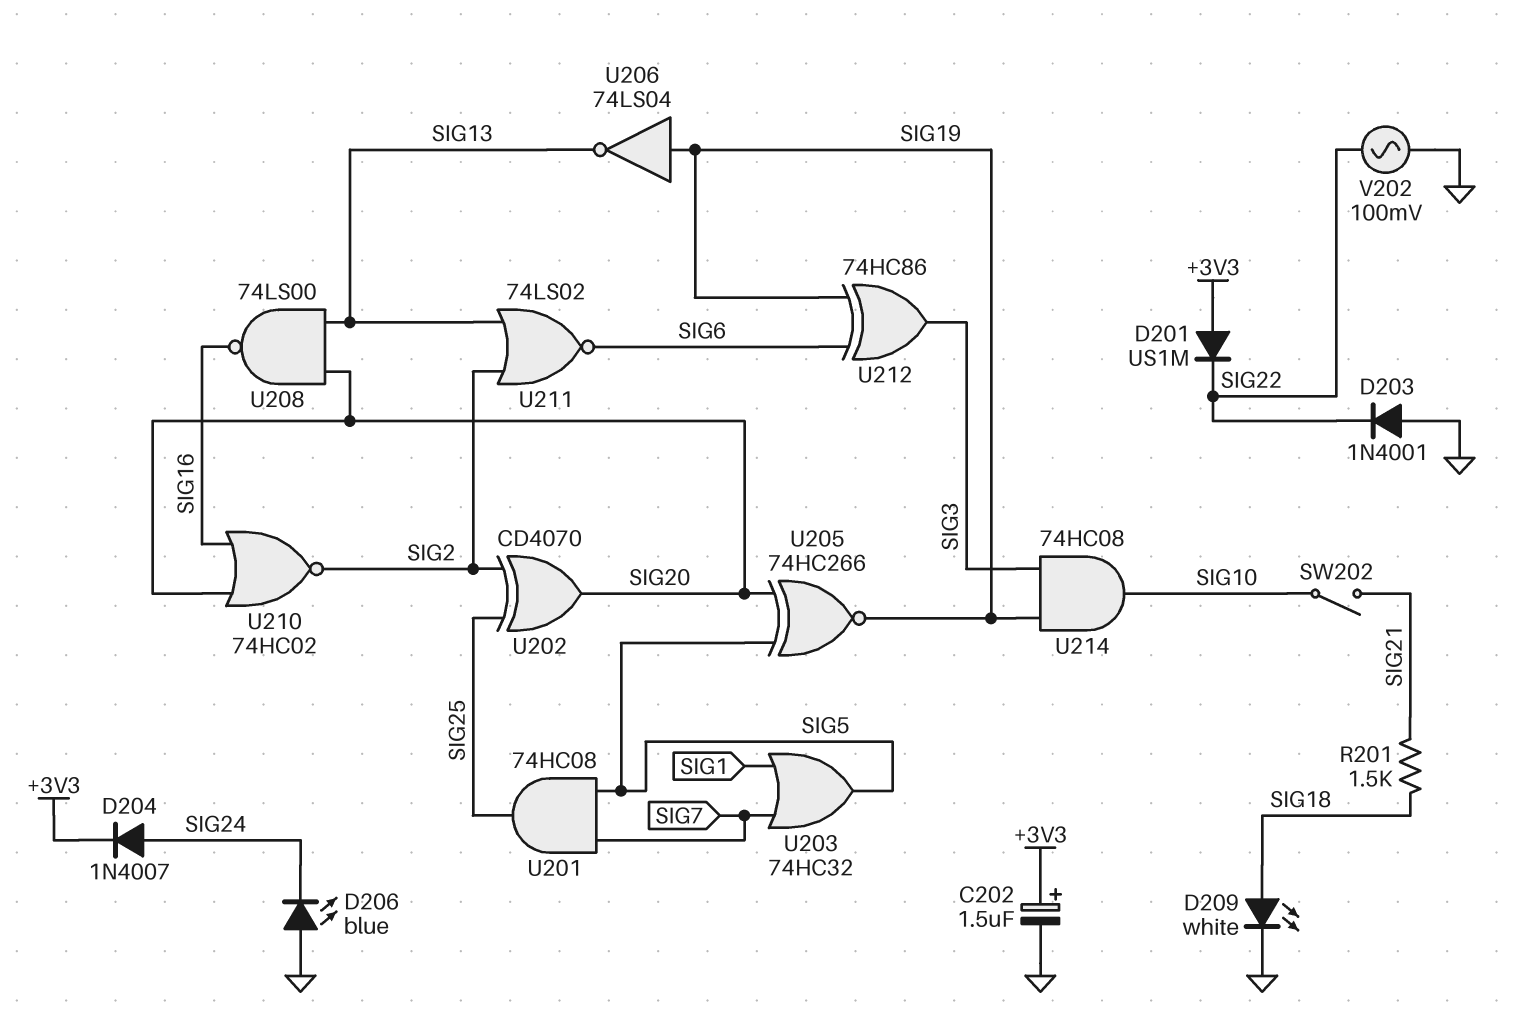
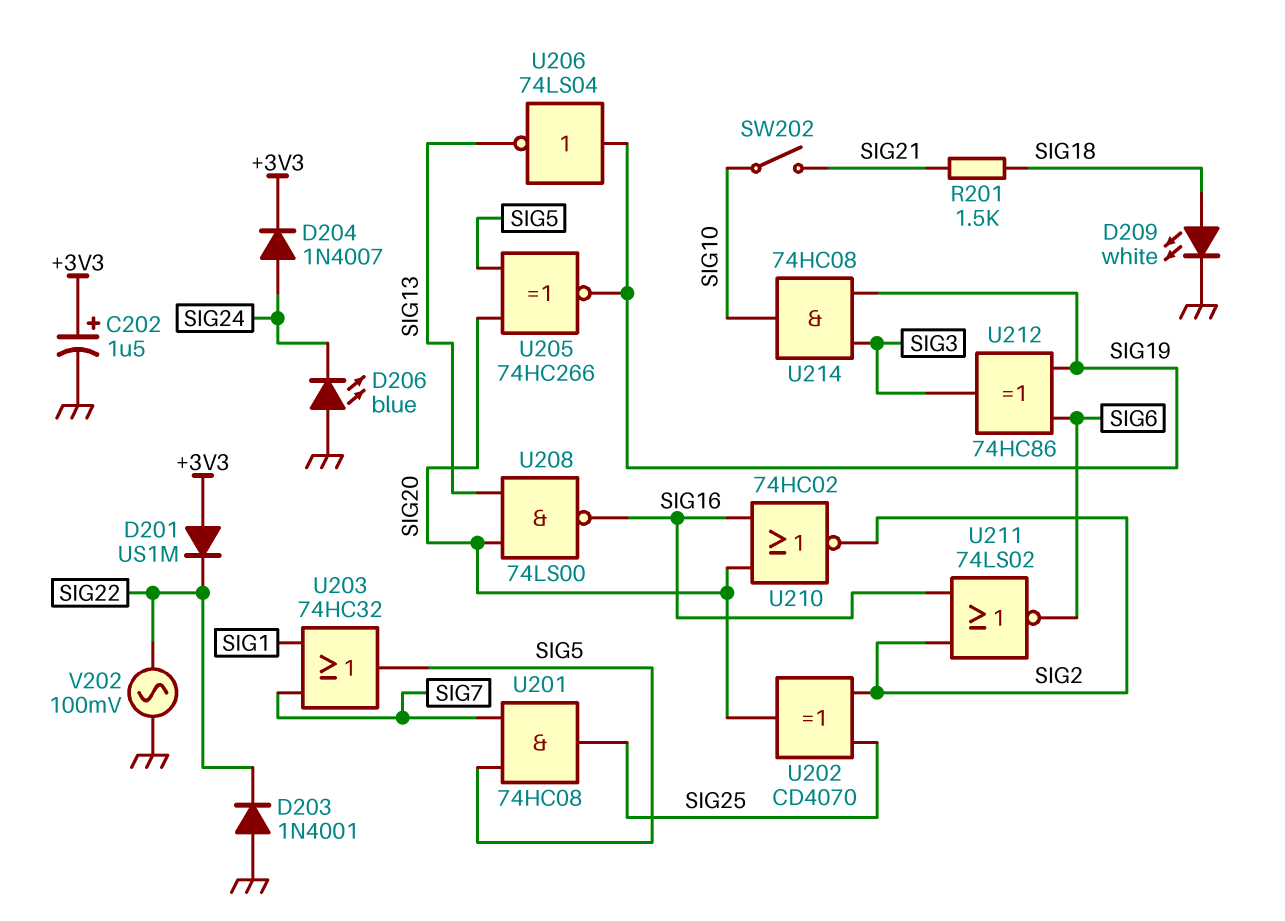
U211: NOR 74LS02 (in SIG2, in SIG13, out SIG6) -> NOR 74LS02 (in SIG2, in SIG16, out SIG6)

